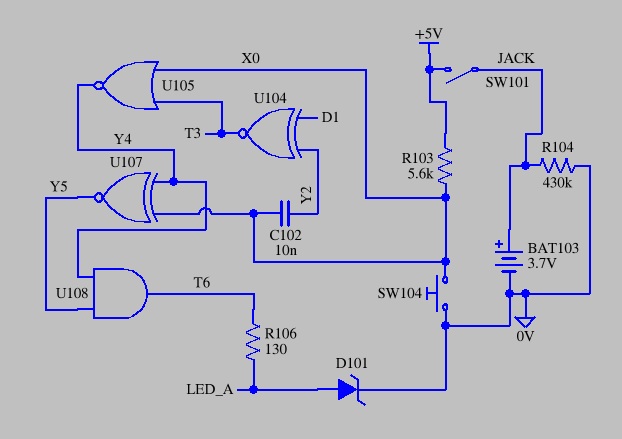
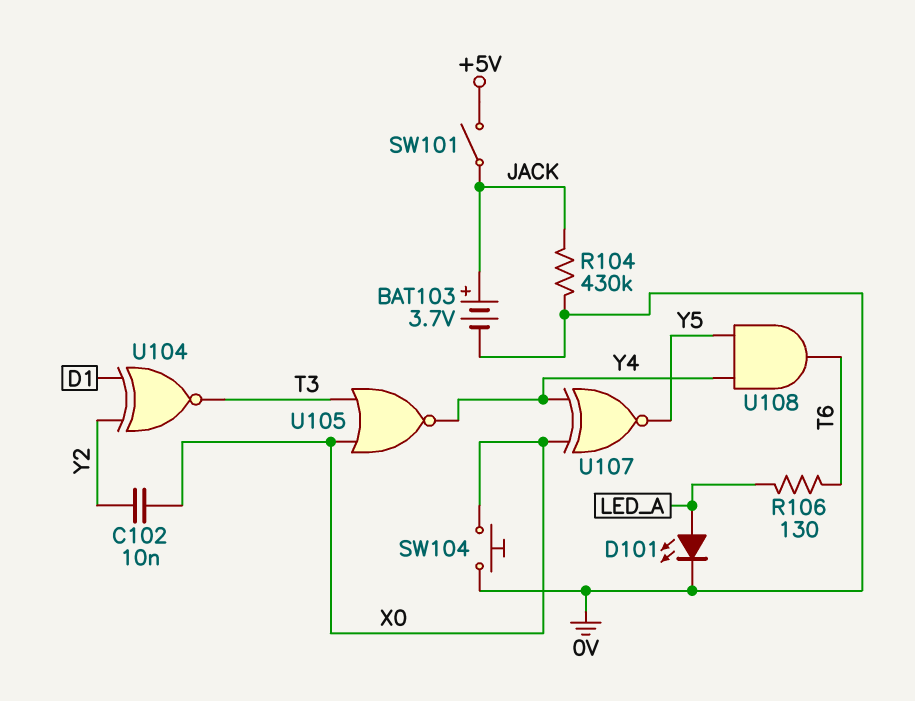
D101: zener (A LED_A, K 0V) -> LED (A LED_A, K 0V)
R103: 5.6k (+5V, X0) -> none

